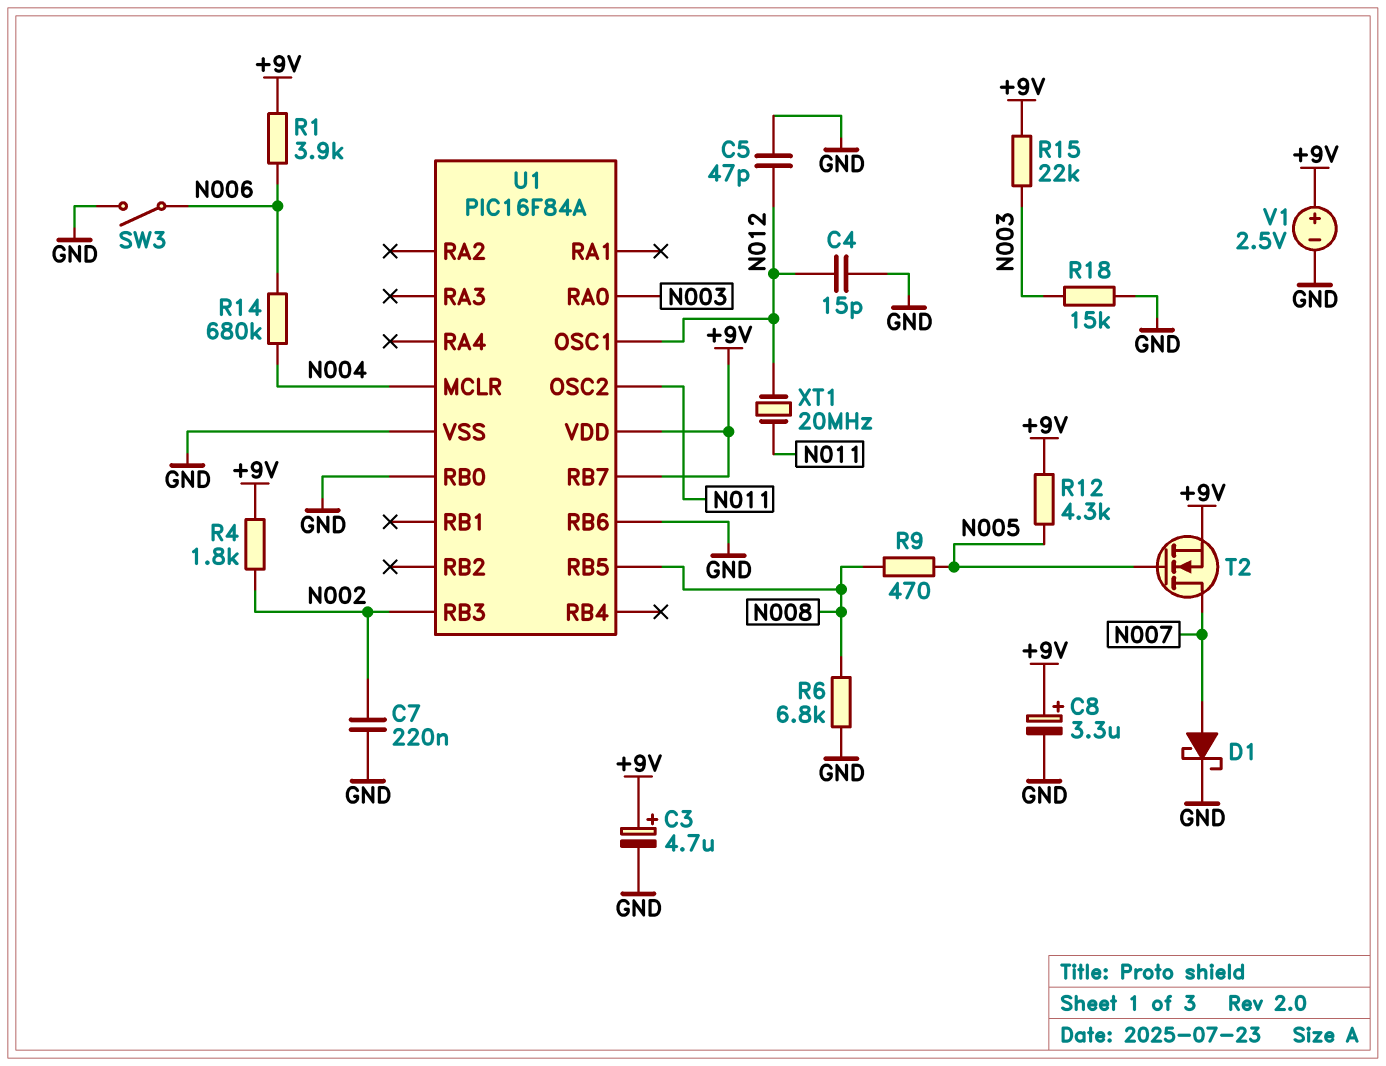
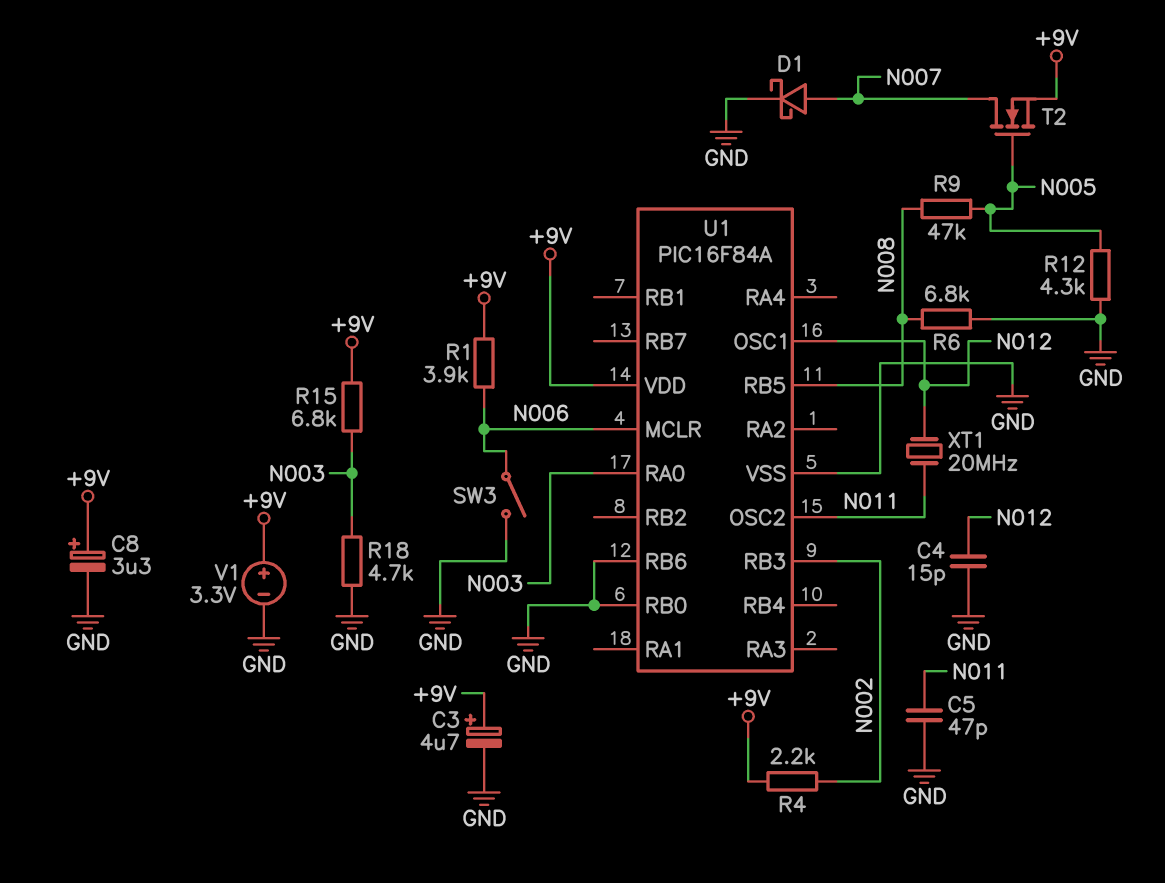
C5: 47pF (GND, N012) -> 47pF (GND, N011)
C7: 220nF (GND, N002) -> none
R4: 1.8k (+9V, N002) -> 2.2k (+9V, N002)
R9: 470 (N005, N008) -> 47k (N005, N008)
R12: 4.3k (+9V, N005) -> 4.3k (GND, N005)
R14: 680k (N004, N006) -> none
R15: 22k (+9V, N003) -> 6.8k (+9V, N003)
R18: 15k (GND, N003) -> 4.7k (GND, N003)
U1 pin MCLR: N004 -> N006
U1 pin RB7: +9V -> none
V1: 2.5V (plus +9V, minus GND) -> 3.3V (plus +9V, minus GND)

